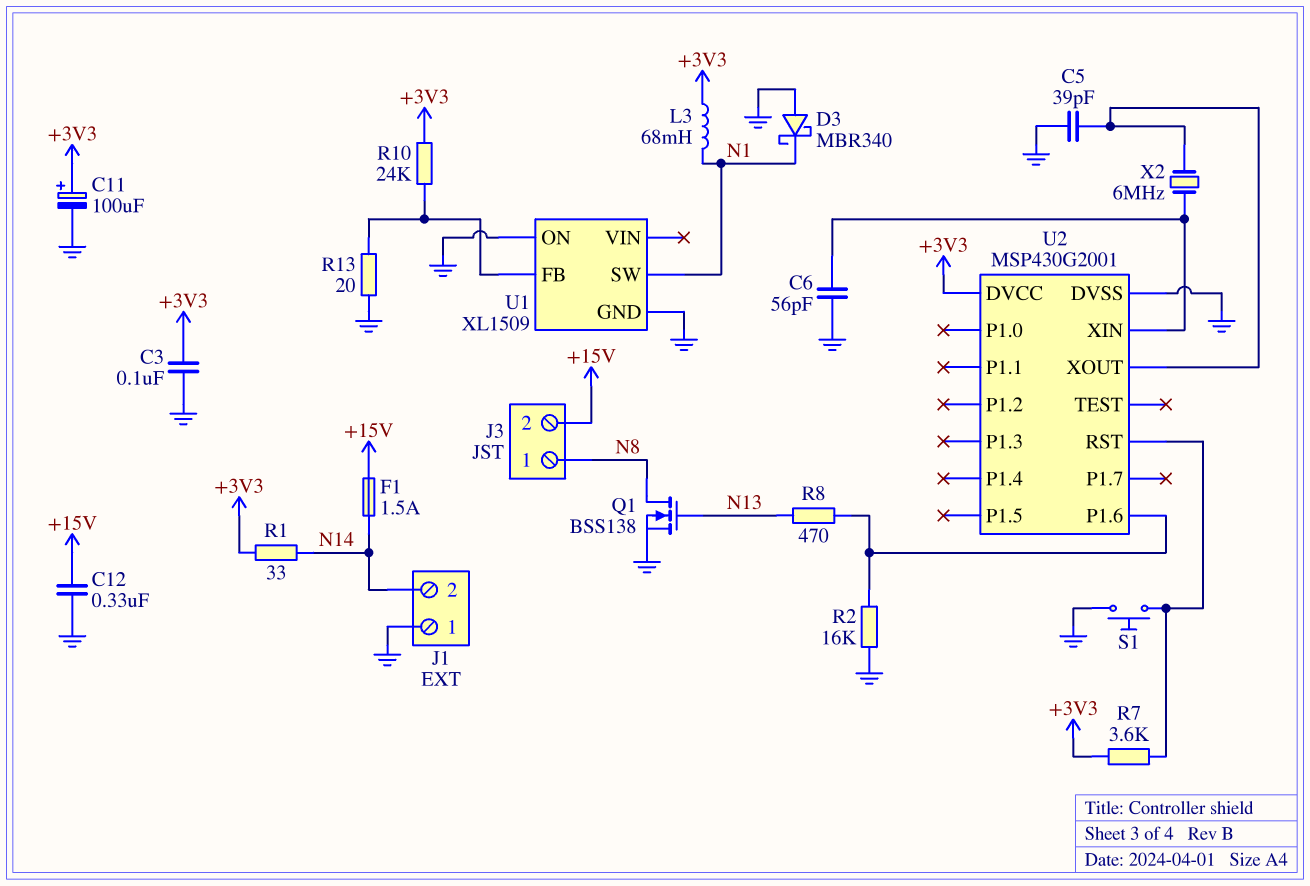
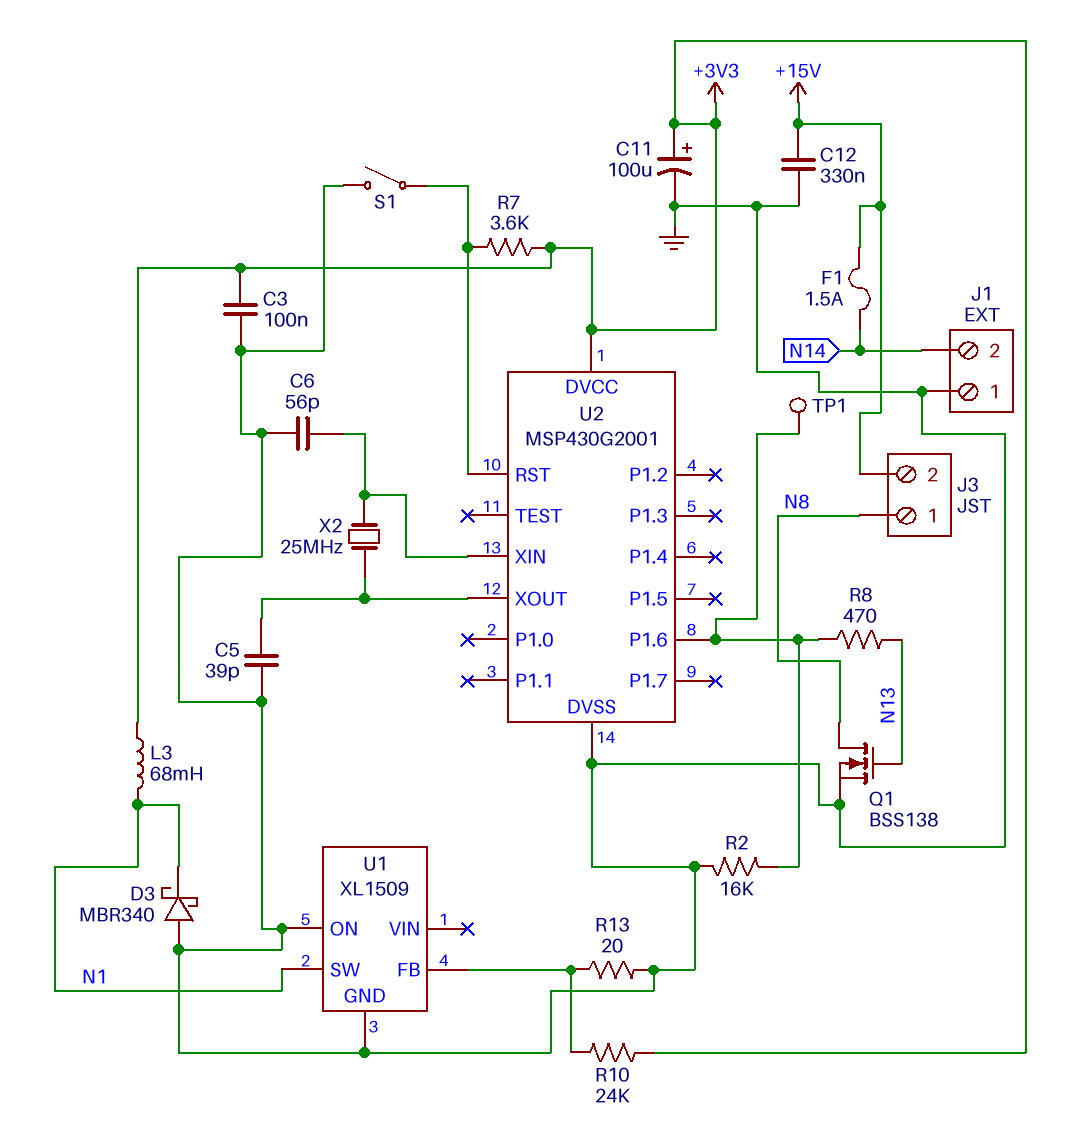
R1: 33 (+3V3, N14) -> none
S1: button (GND, U2/RST) -> switch (GND, U2/RST)
TP1: none -> test point (U2/P1.6)
X2: 6MHz (U2/XIN, U2/XOUT) -> 25MHz (U2/XIN, U2/XOUT)

